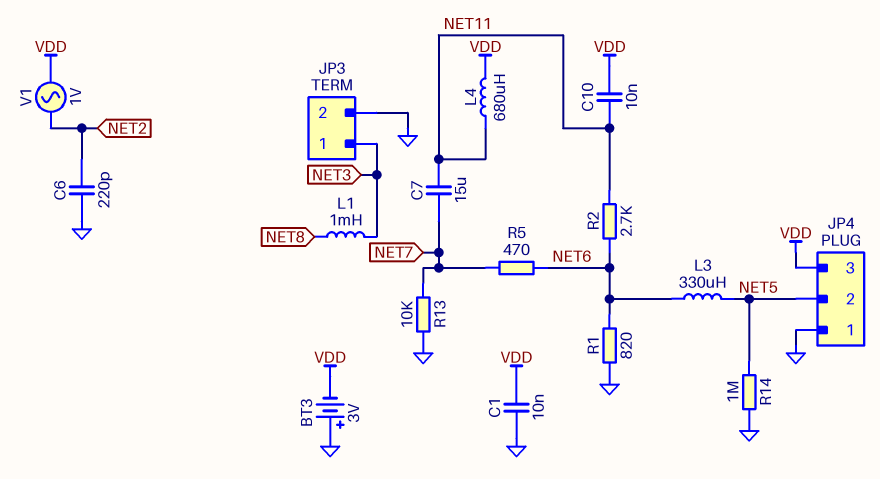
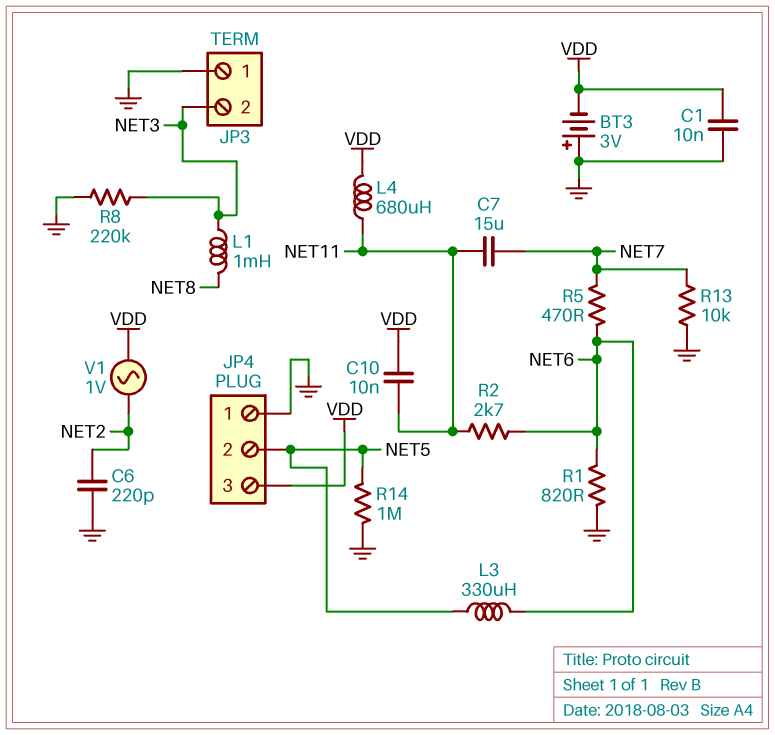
JP3 pin 1: NET3 -> GND
JP3 pin 2: GND -> NET3
R8: none -> 220k (GND, NET3)

